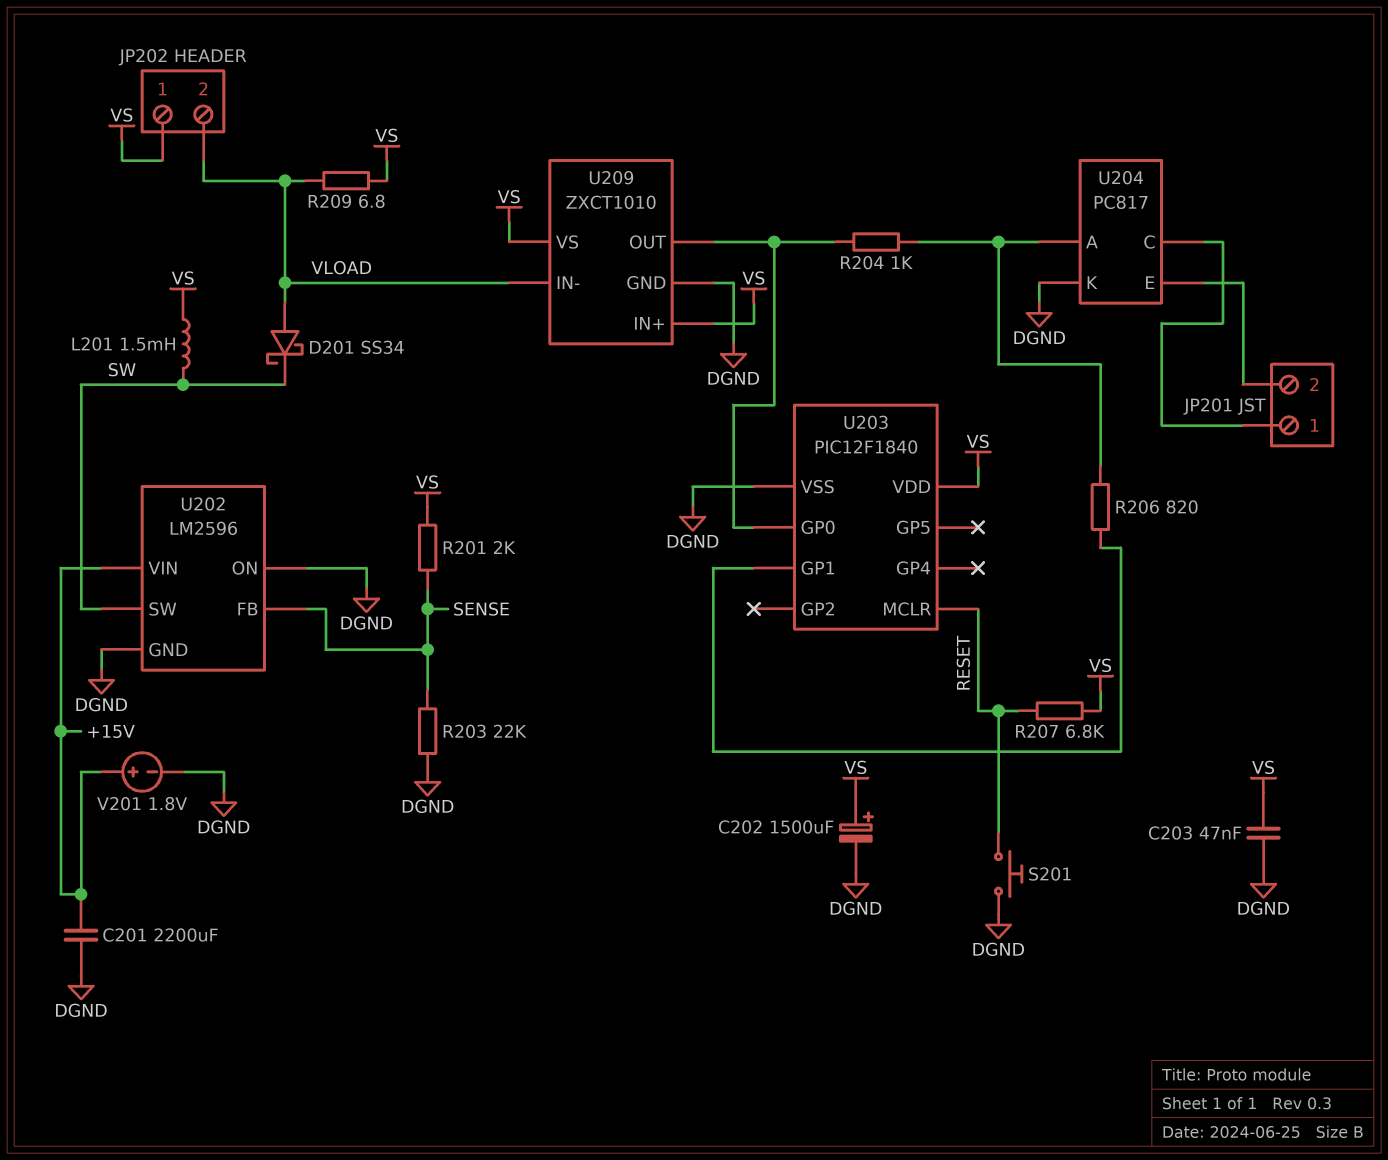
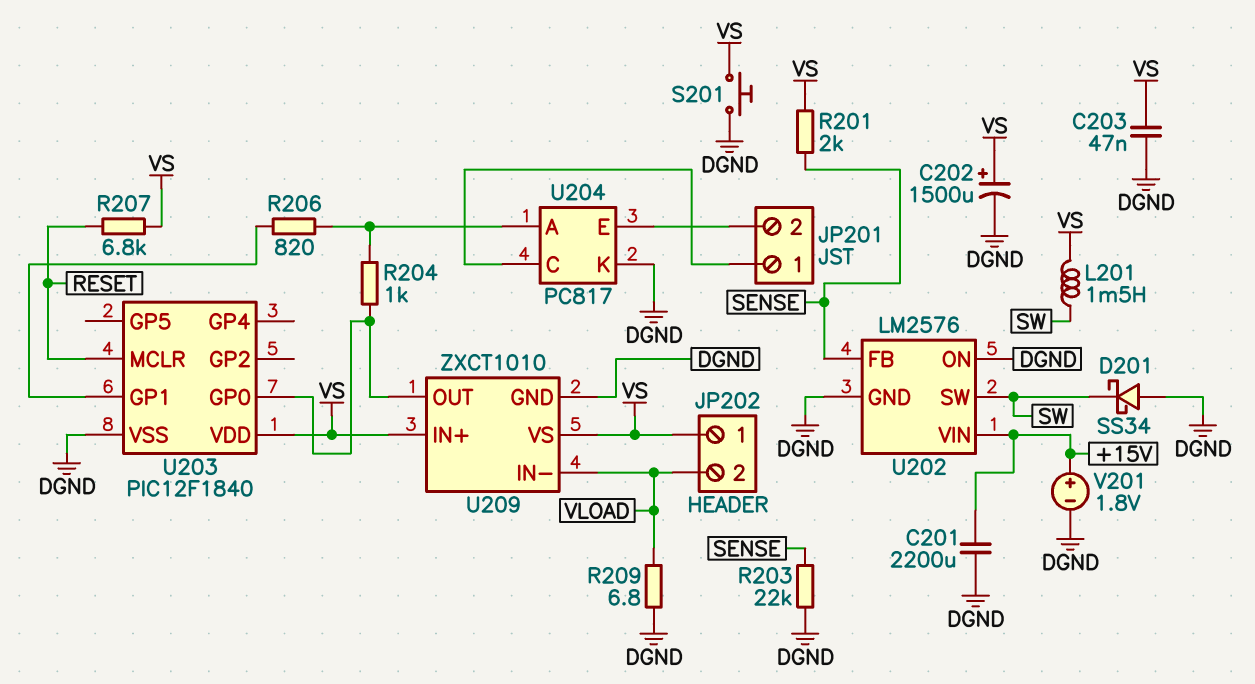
D201: schottky SS34 (A VLOAD, K SW) -> schottky SS34 (A DGND, K SW)
R209: 6.8 (VLOAD, VS) -> 6.8 (DGND, VLOAD)
S201: button (DGND, RESET) -> button (DGND, VS)
U202: LM2596 -> LM2576

